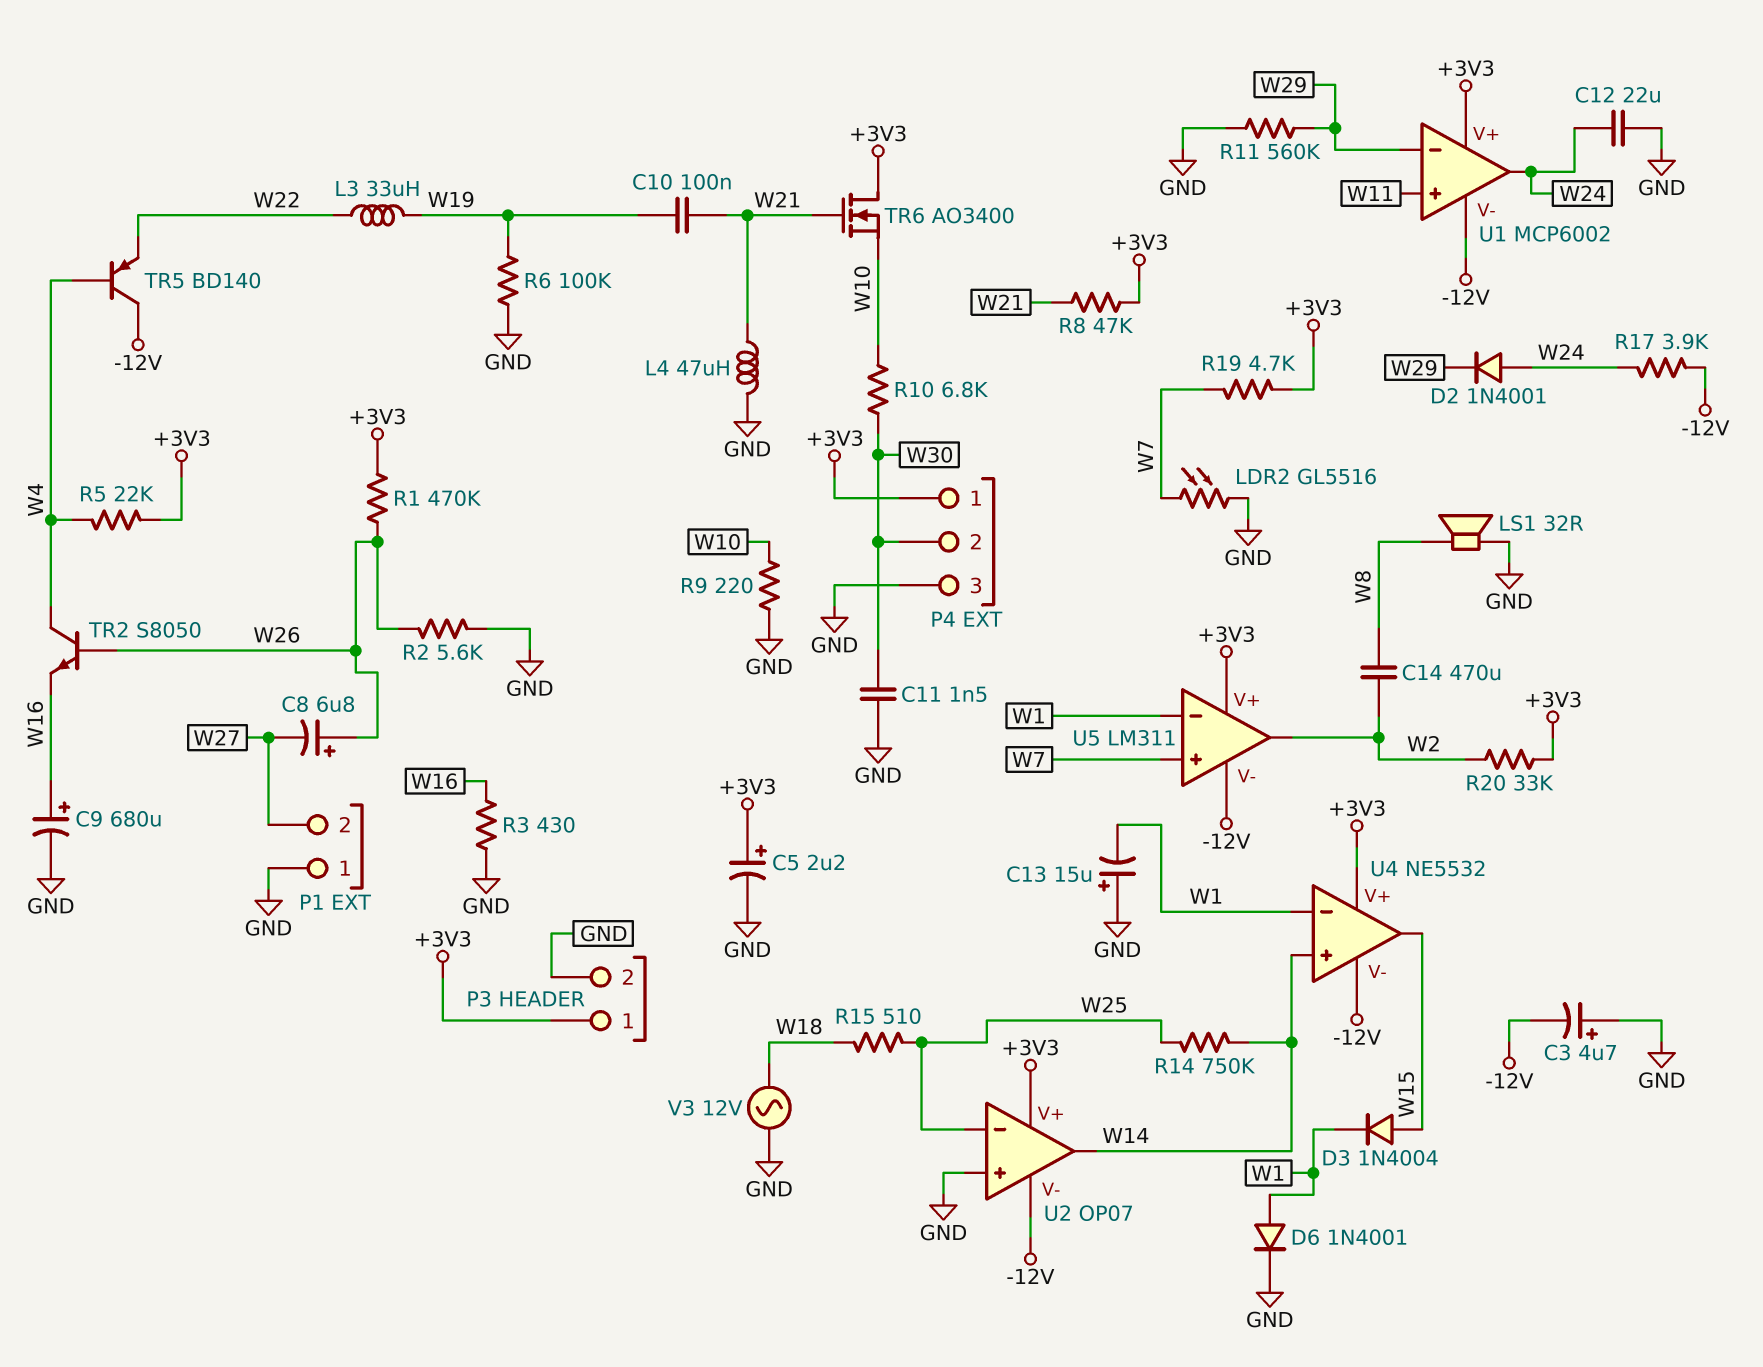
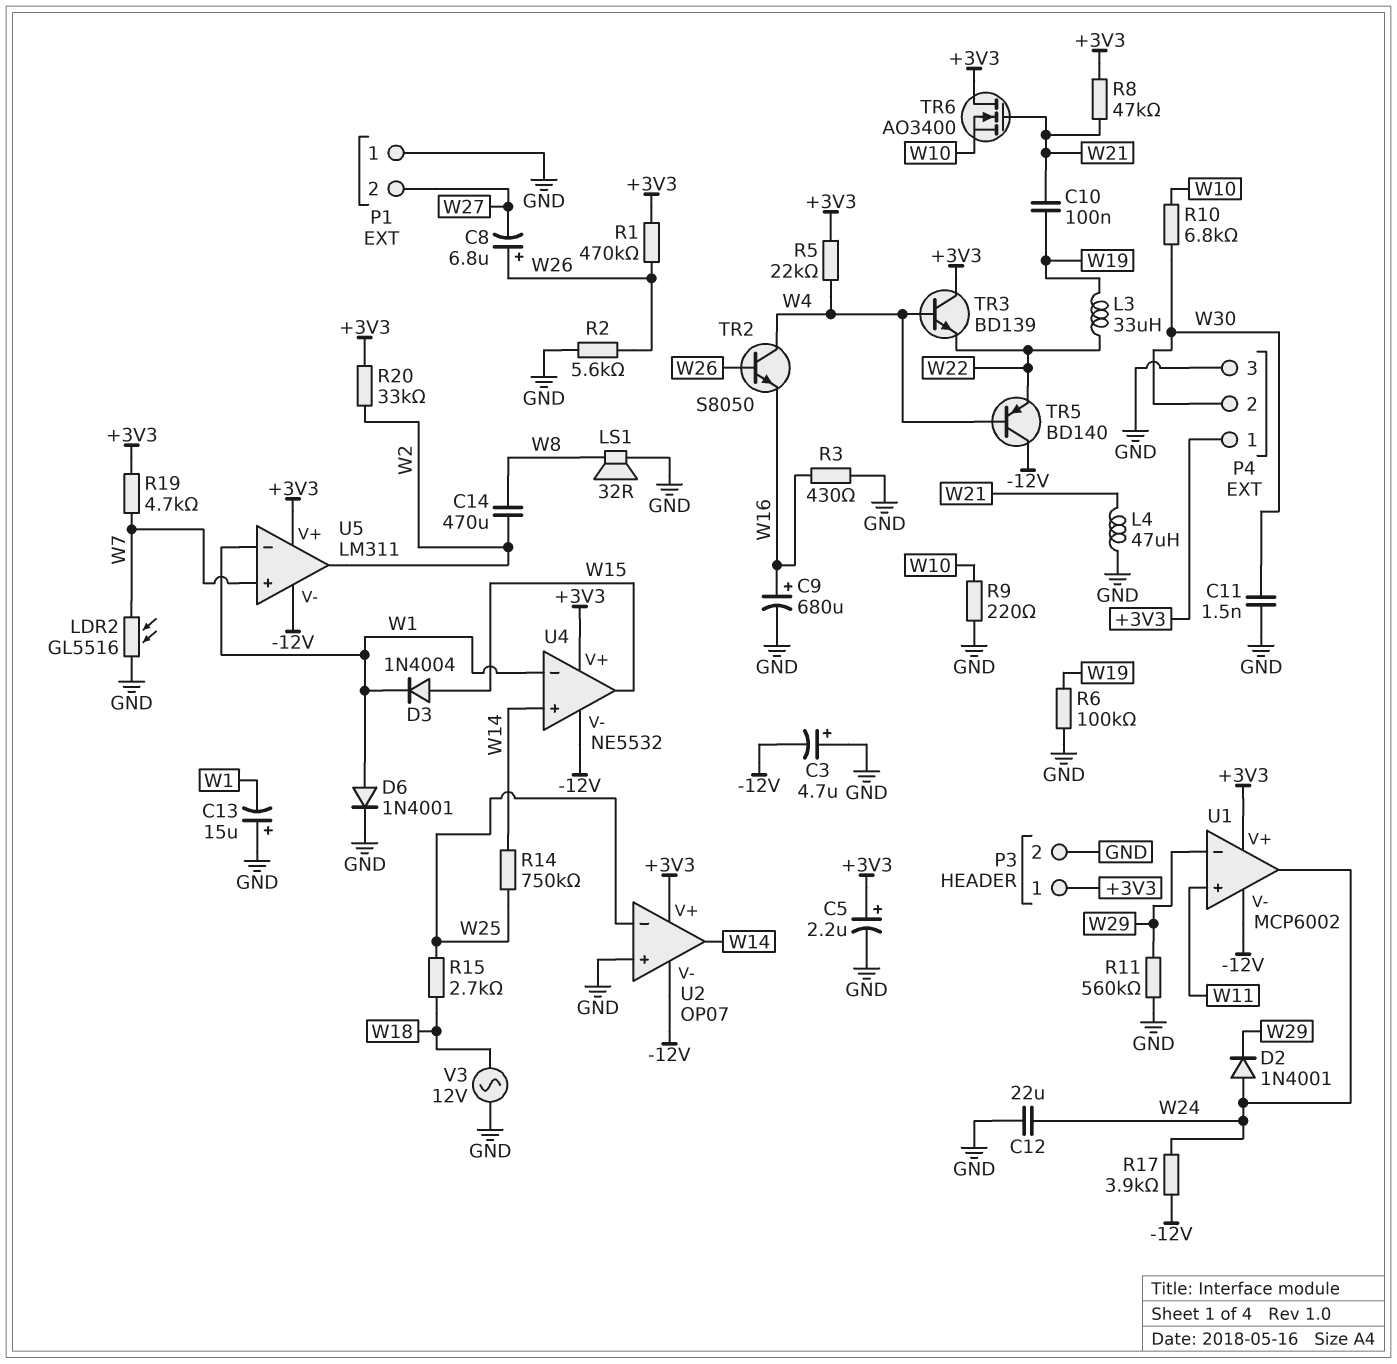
R15: 510 (W18, W25) -> 2.7k (W18, W25)
TR3: none -> NPN BD139 (B W4, C +3V3, E W22)

